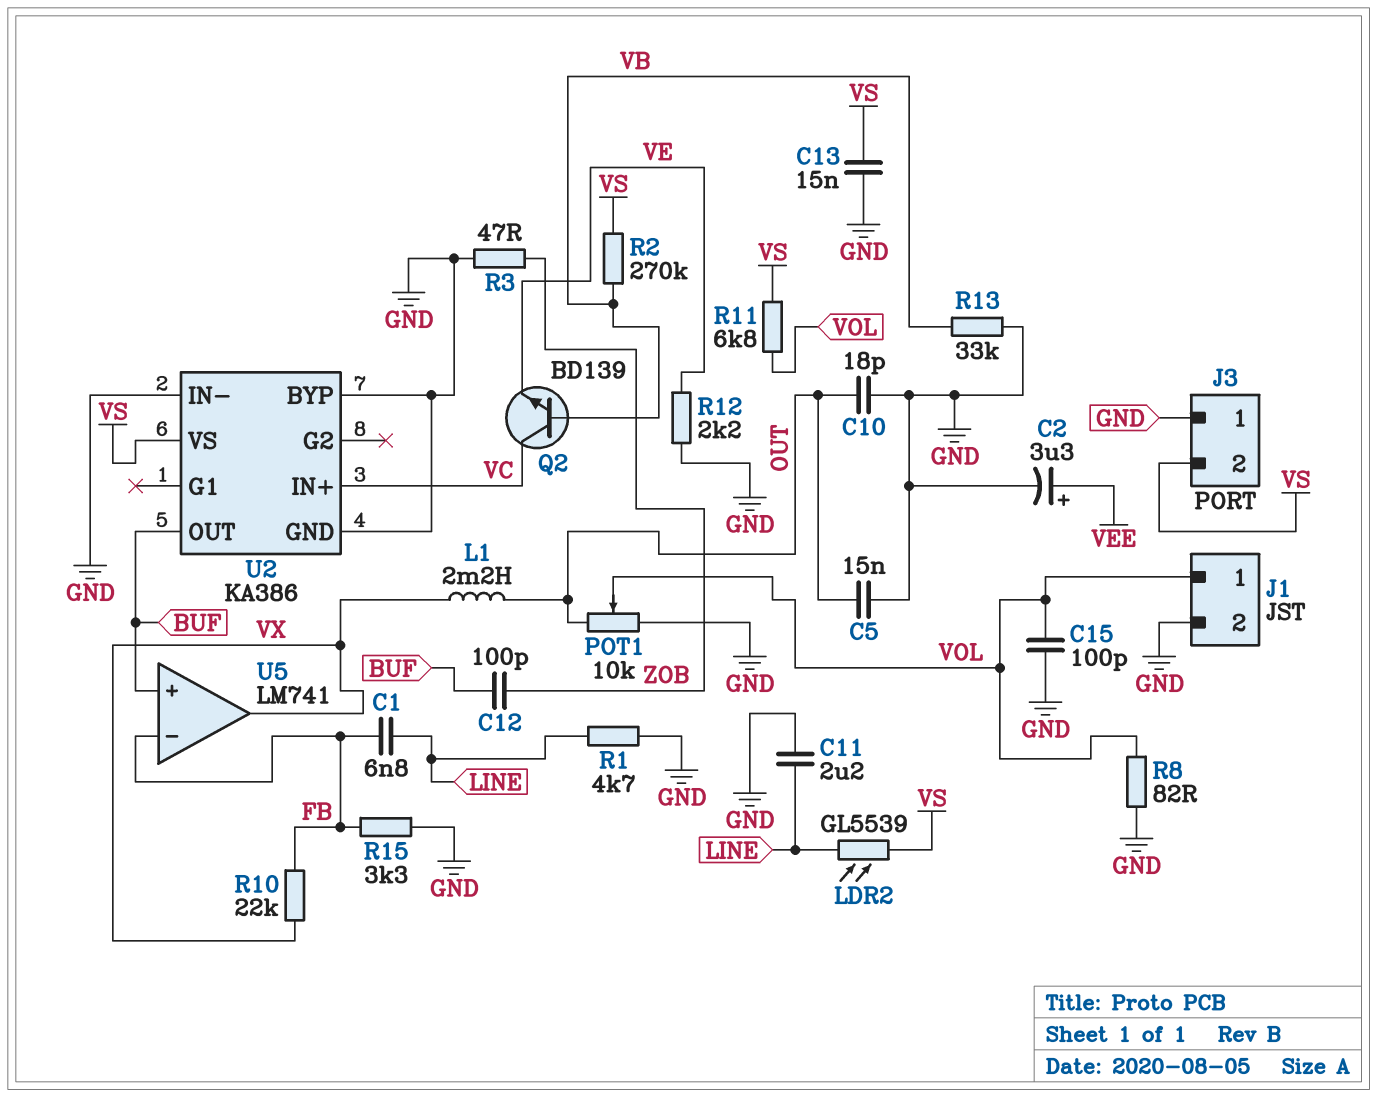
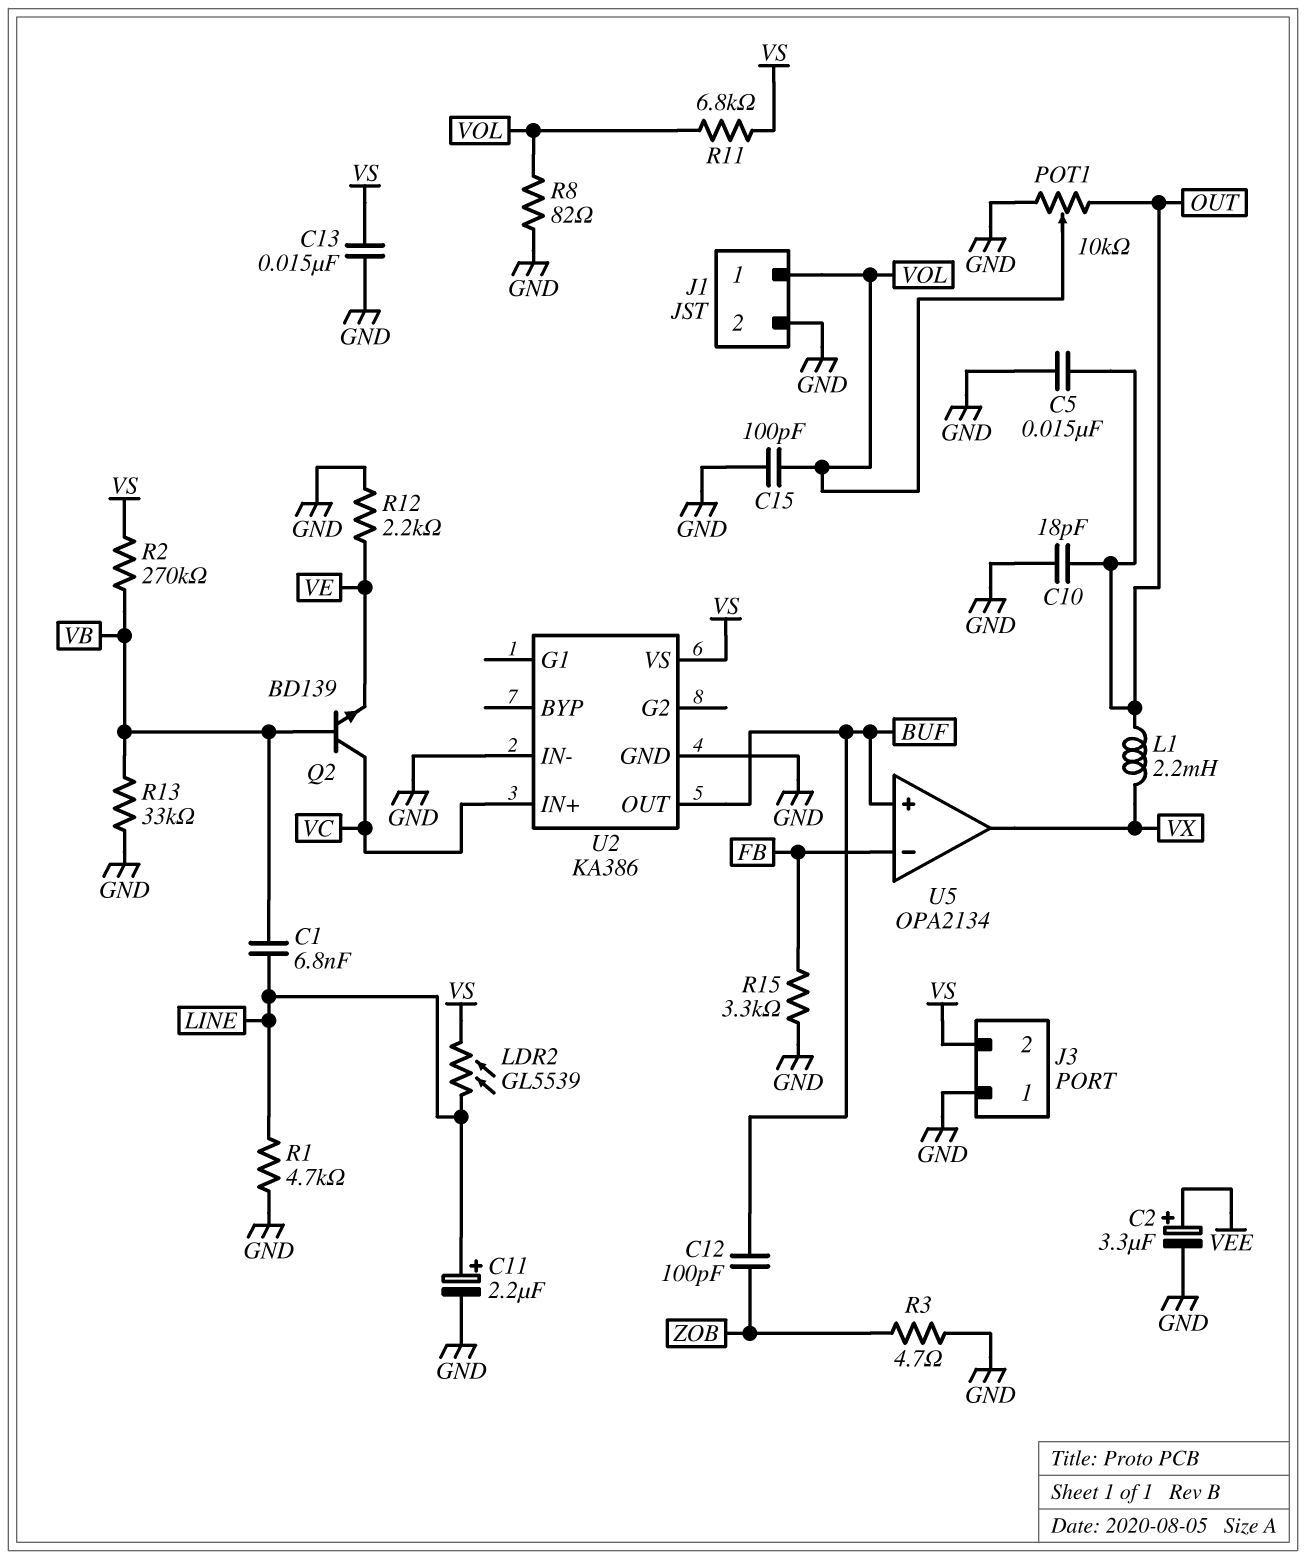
C1: 6.8nF (FB, LINE) -> 6.8nF (LINE, VB)
C11: 2.2uF (GND, LINE) -> 2.2uF (plus LINE, minus GND)
R3: 47 (GND, ZOB) -> 4.7 (GND, ZOB)
R10: 22k (FB, VX) -> none
U2 pin BYP: GND -> none
U5: LM741 -> OPA2134

